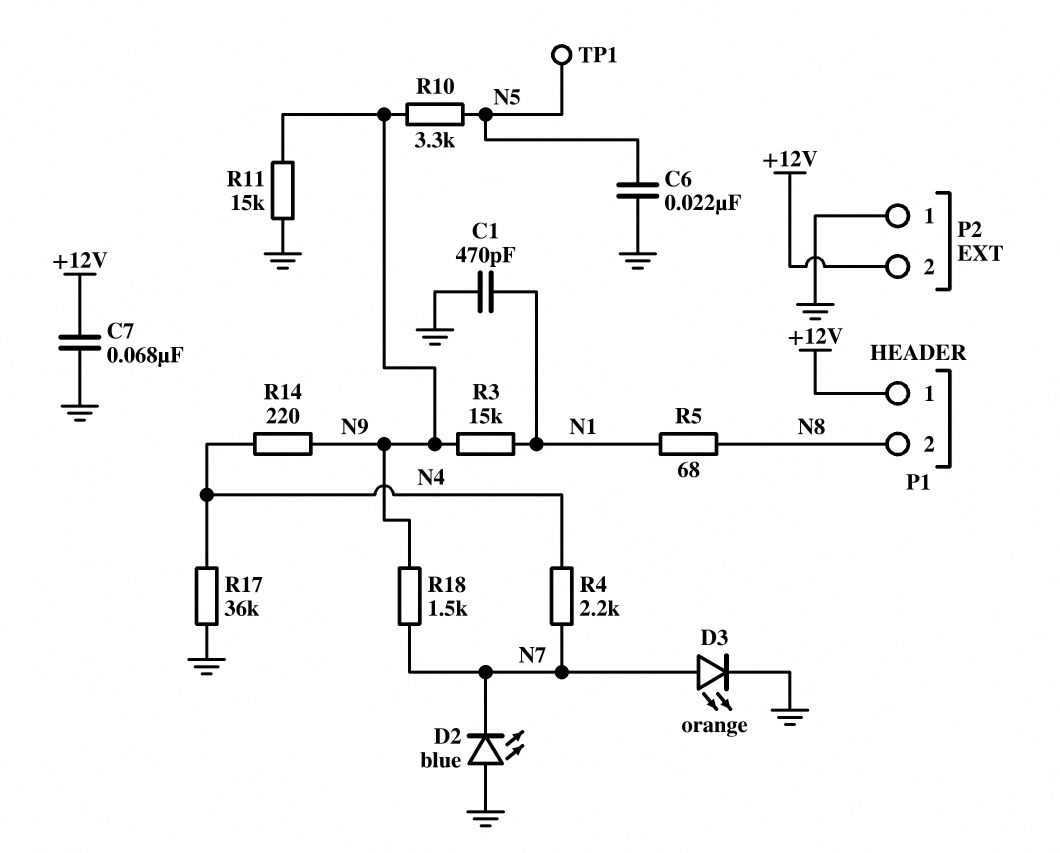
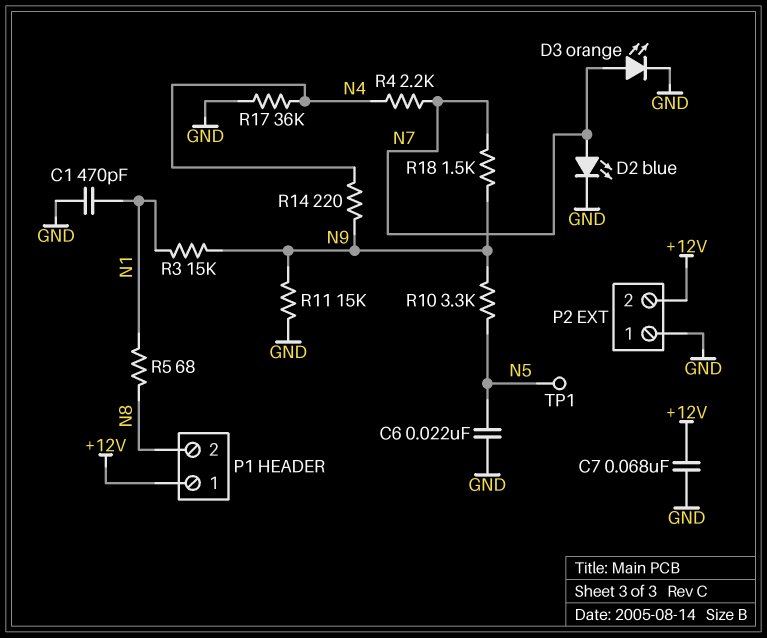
D2: LED blue (A GND, K N7) -> LED blue (A N7, K GND)

